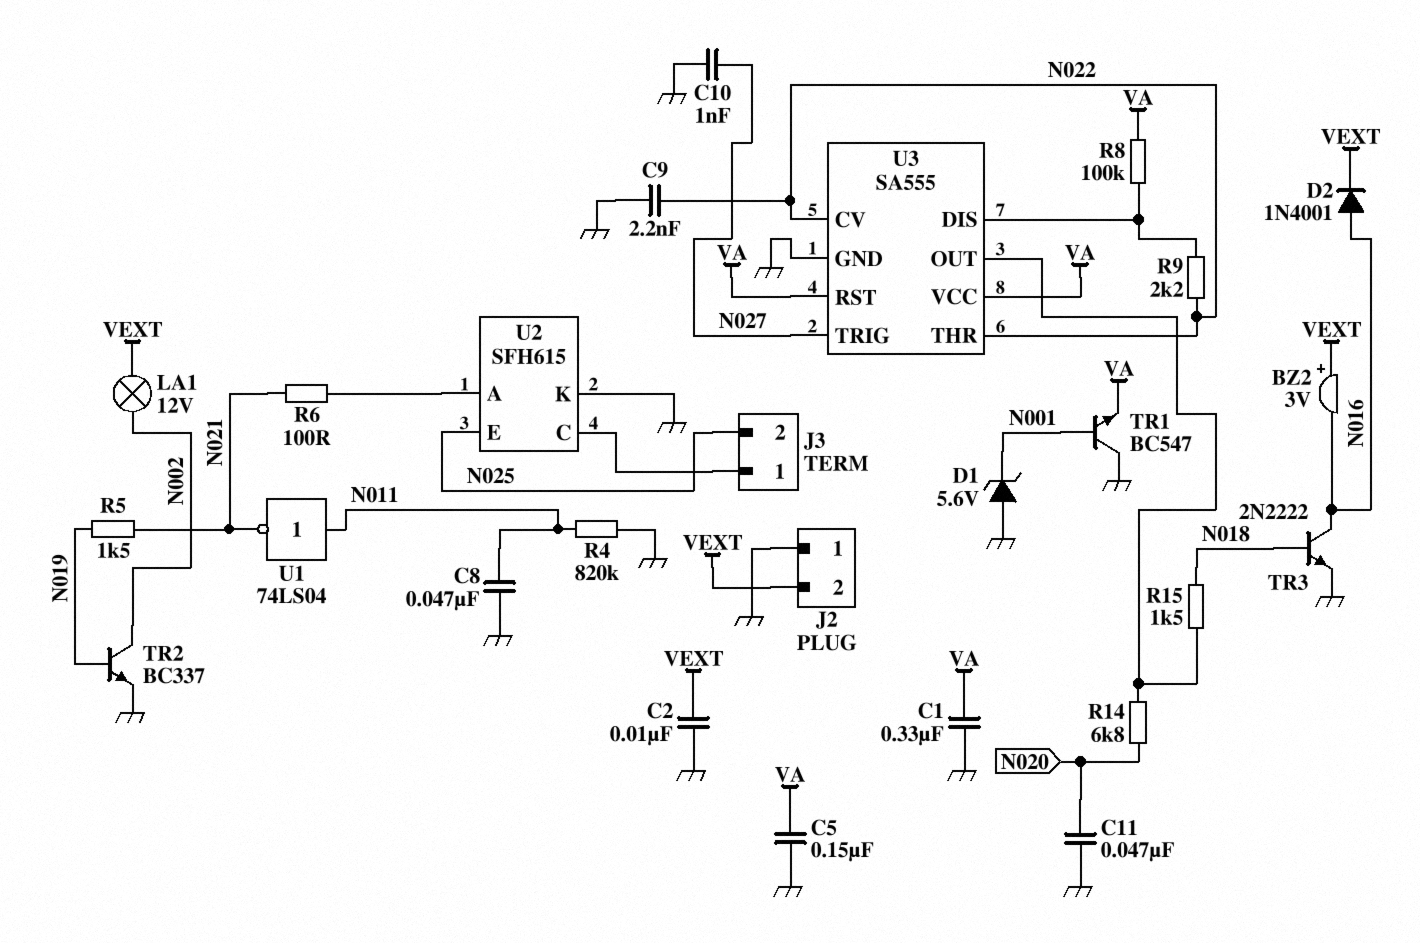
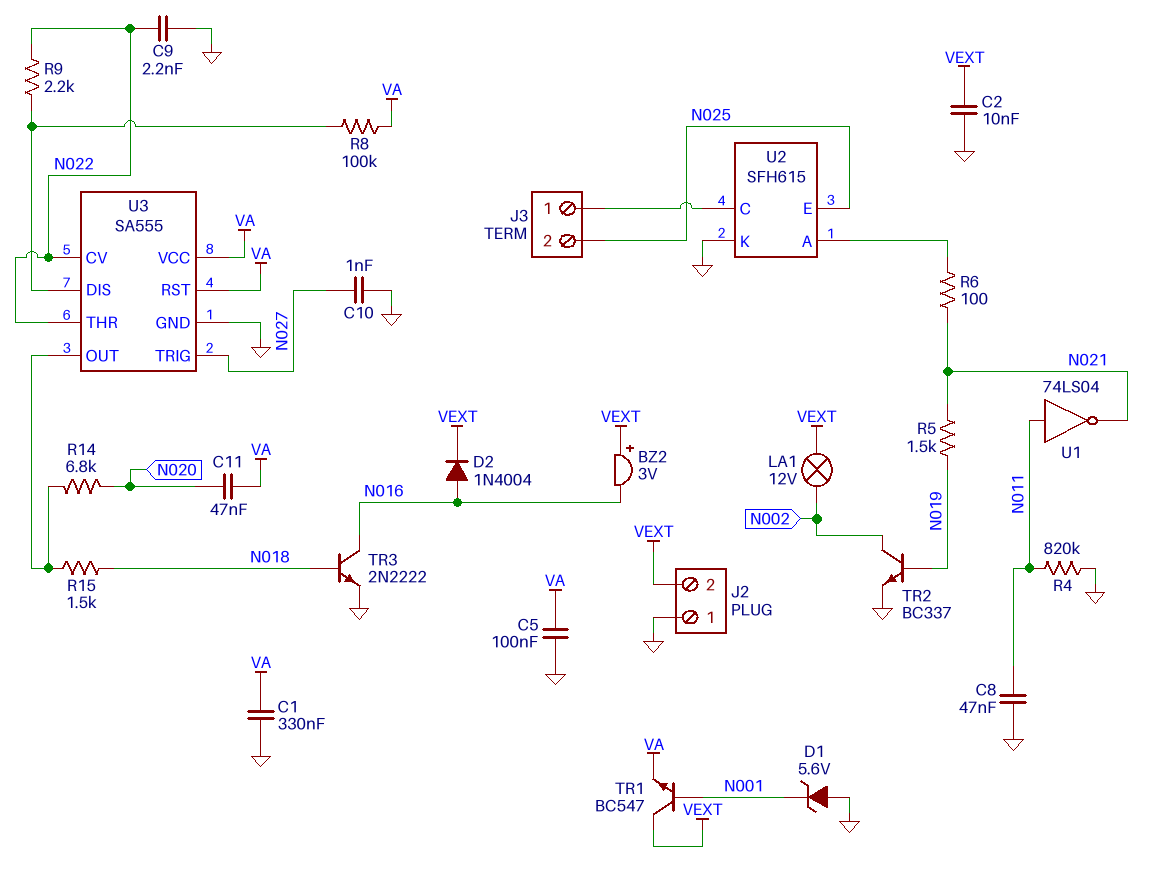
C5: 150nF (GND, VA) -> 100nF (GND, VA)
C11: 47nF (GND, N020) -> 47nF (N020, VA)
D2: diode 1N4001 (A N016, K VEXT) -> diode 1N4004 (A N016, K VEXT)
TR1: NPN BC547 (B N001, C GND, E VA) -> NPN BC547 (B N001, C VEXT, E VA)

